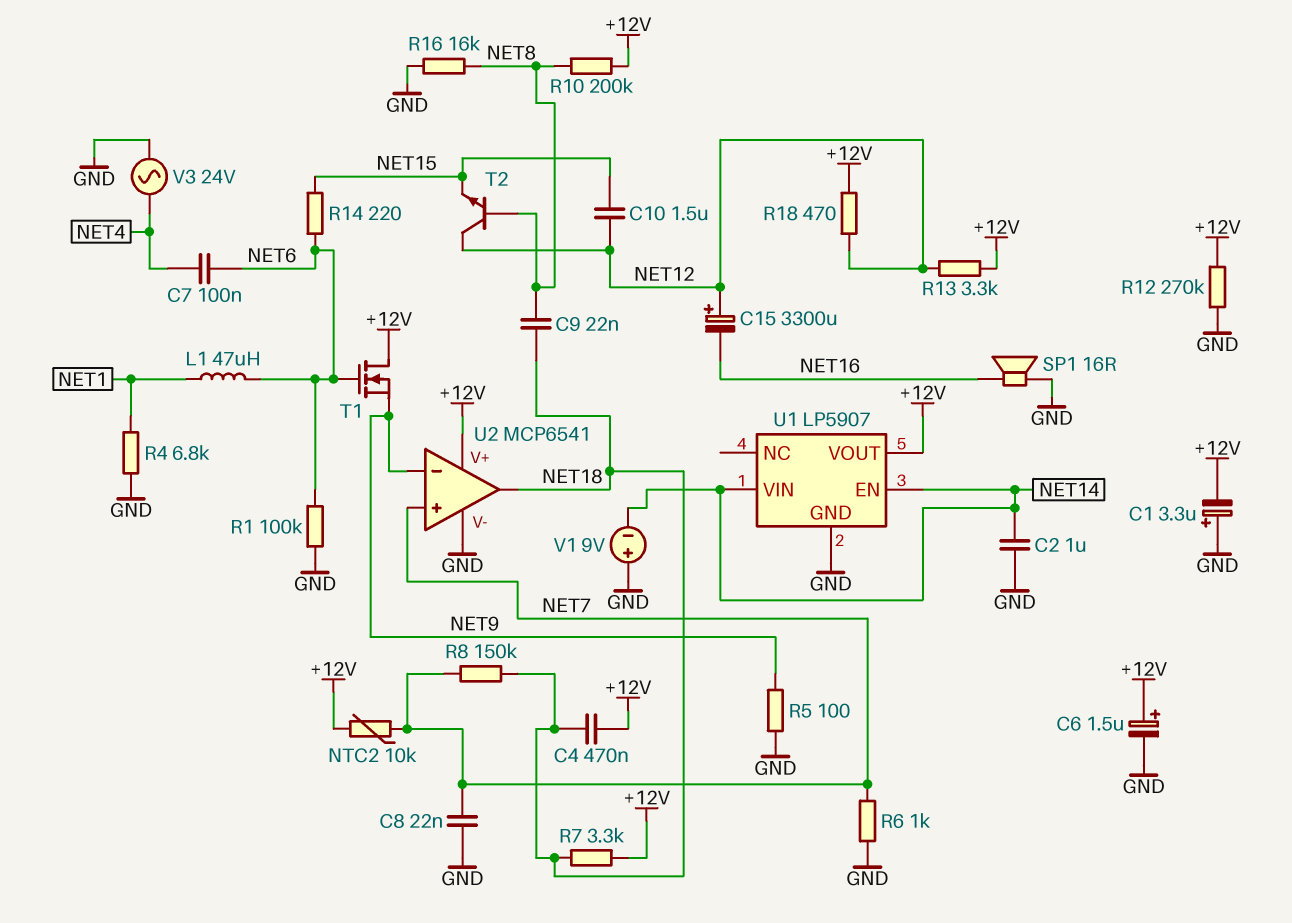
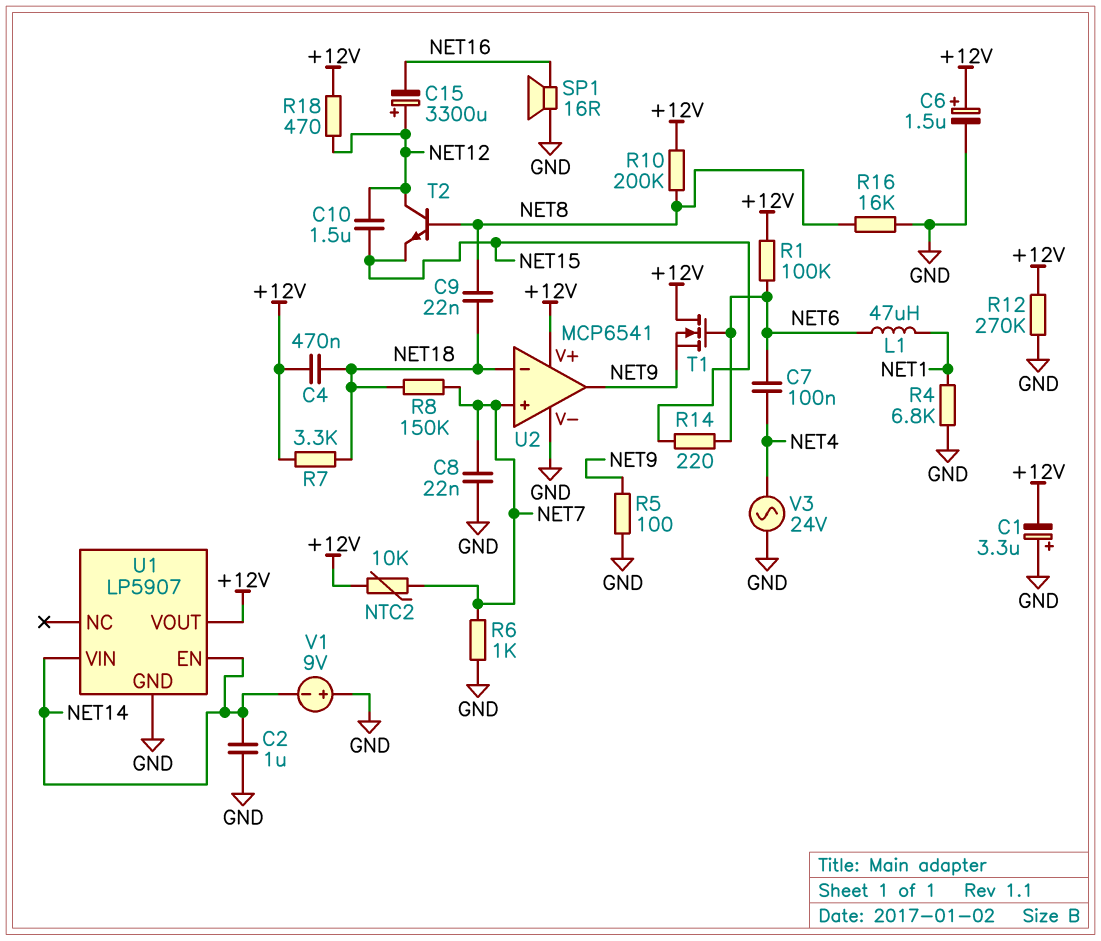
R1: 100k (GND, NET6) -> 100k (+12V, NET6)
R13: 3.3k (+12V, NET12) -> none
U2 pin in-: NET9 -> NET18
U2 pin out: NET18 -> NET9

